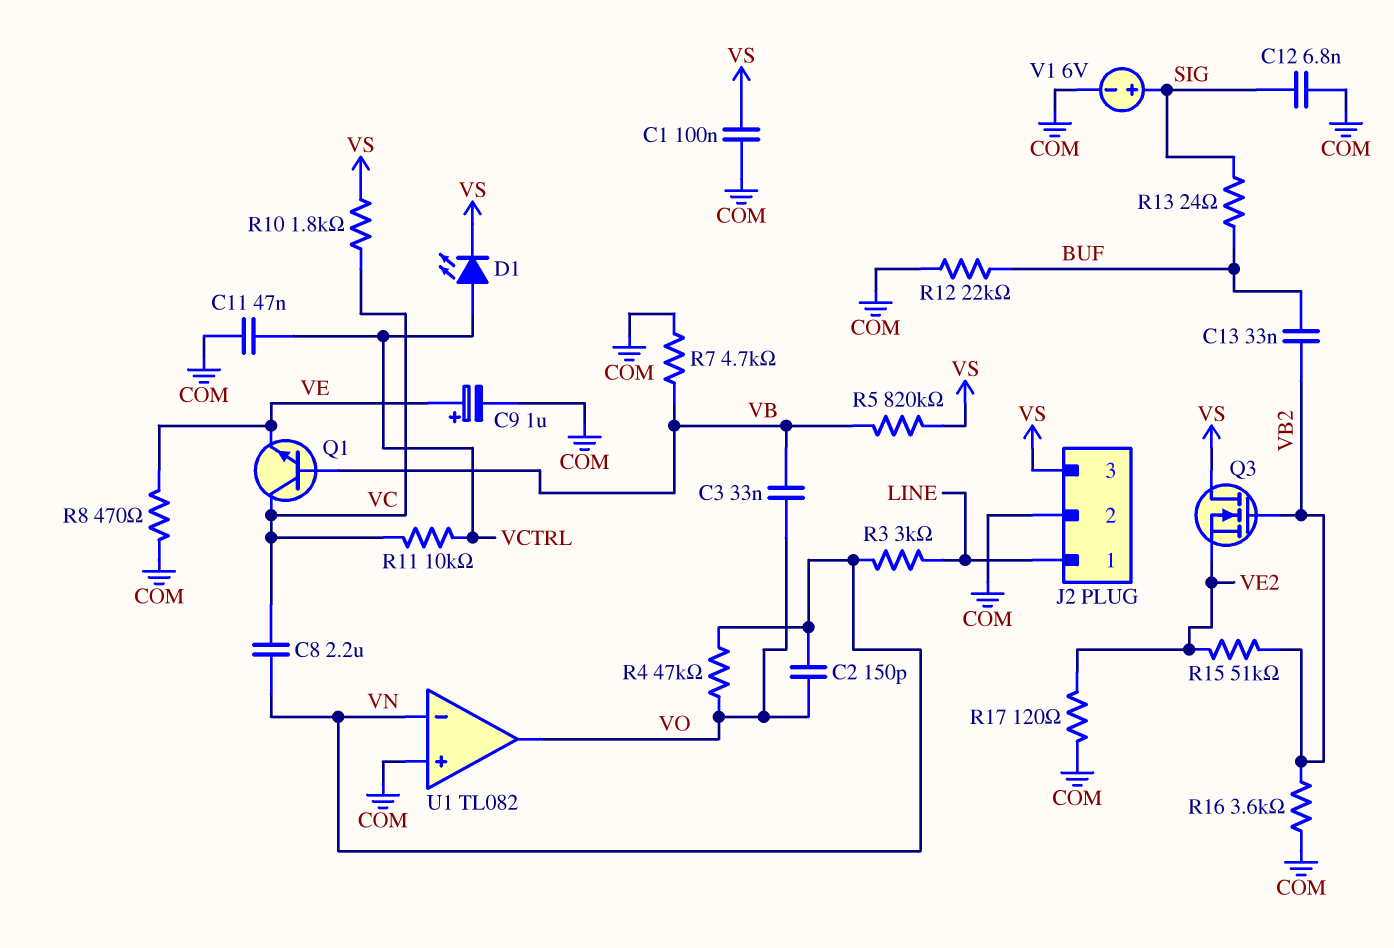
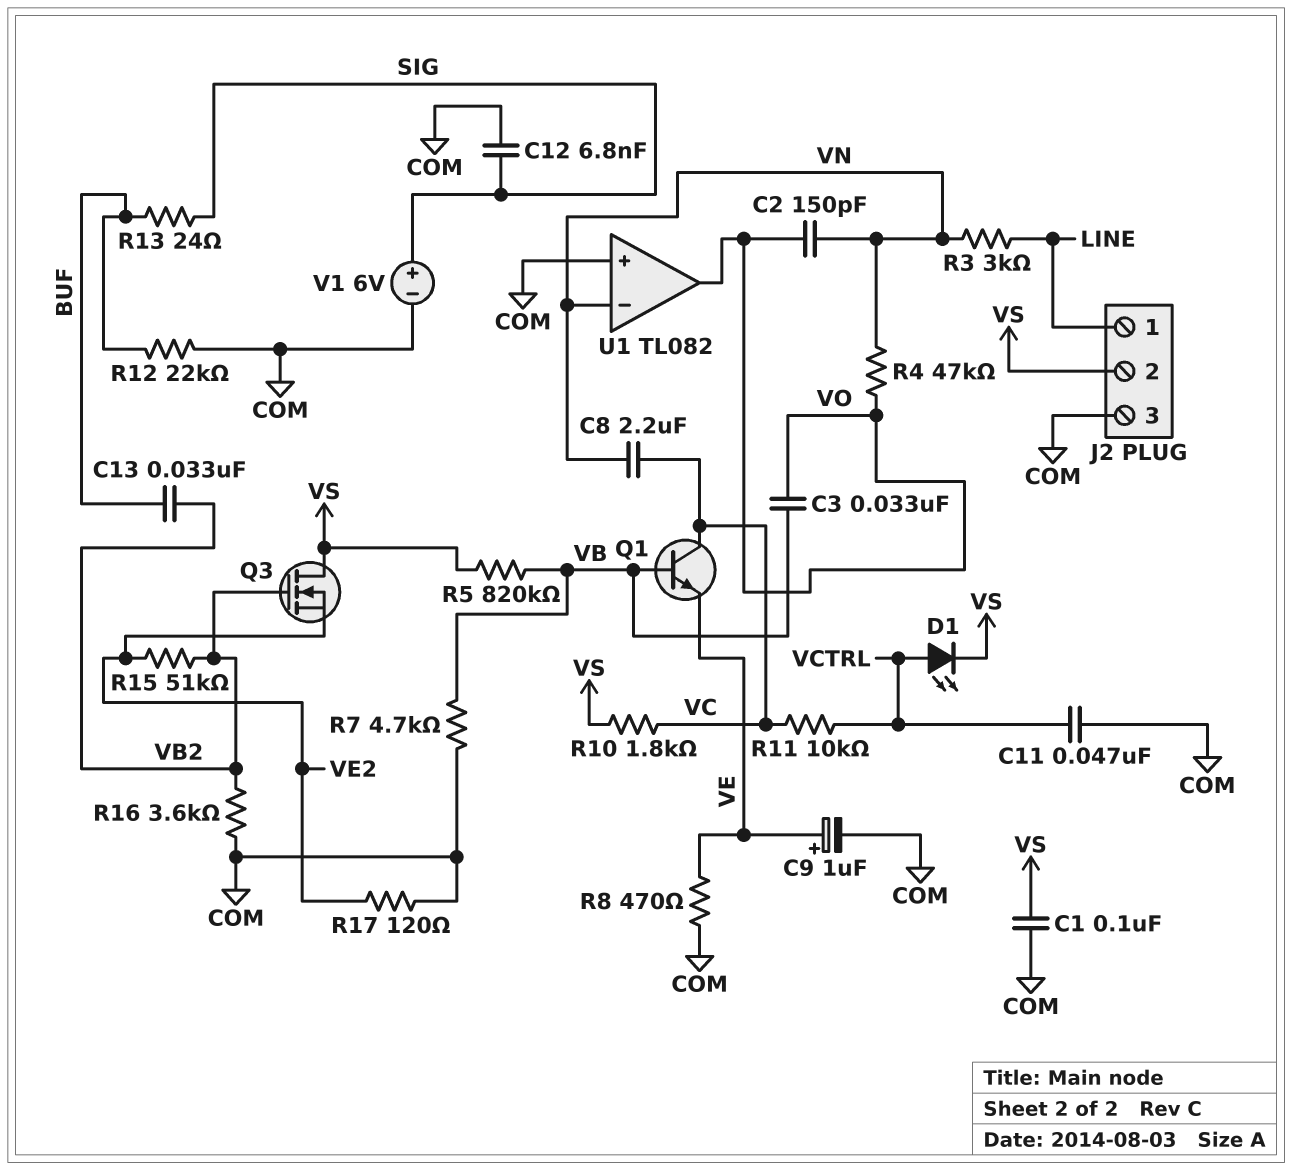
J2 pin 2: COM -> VS
J2 pin 3: VS -> COM

